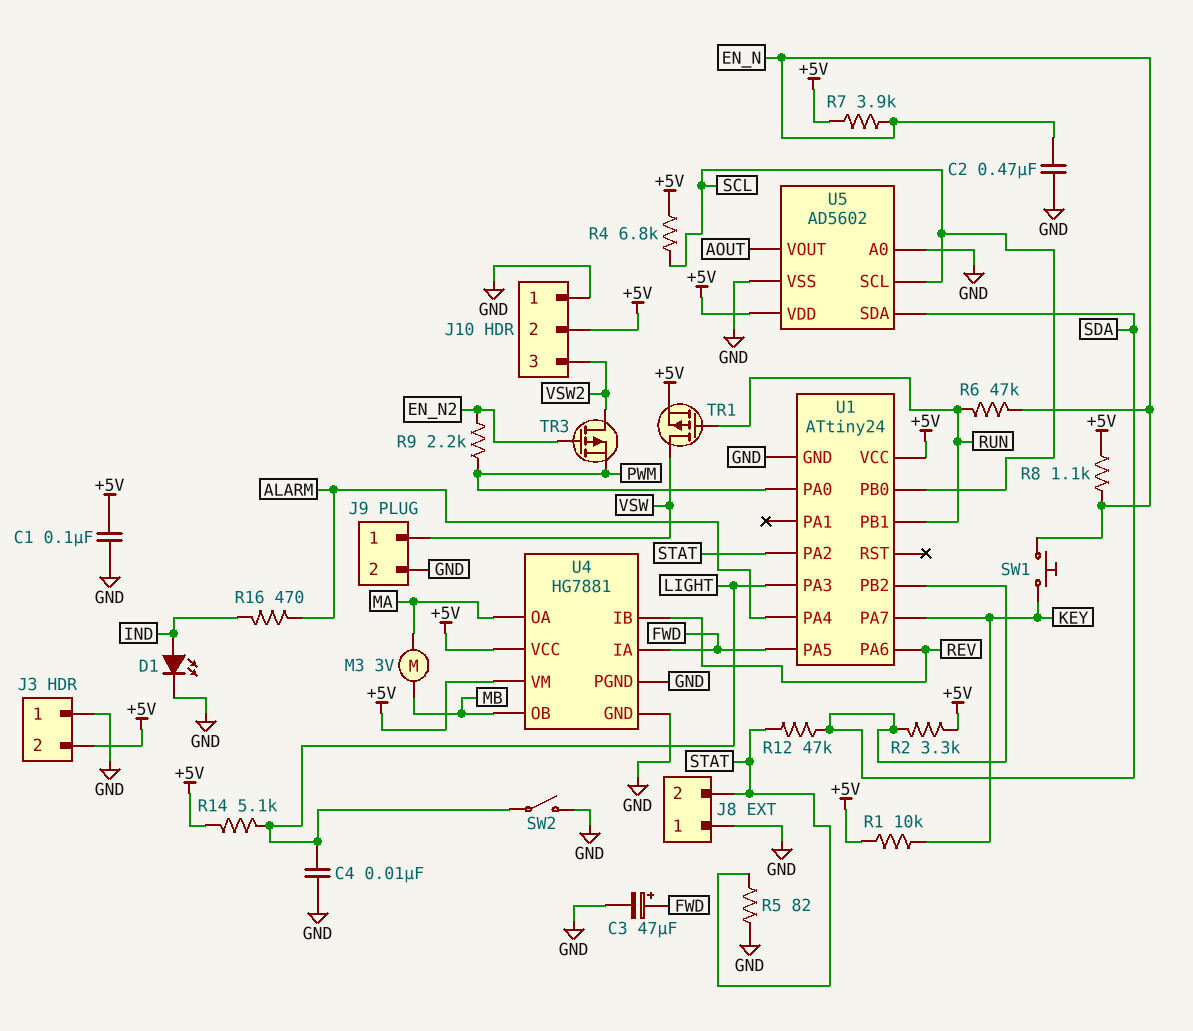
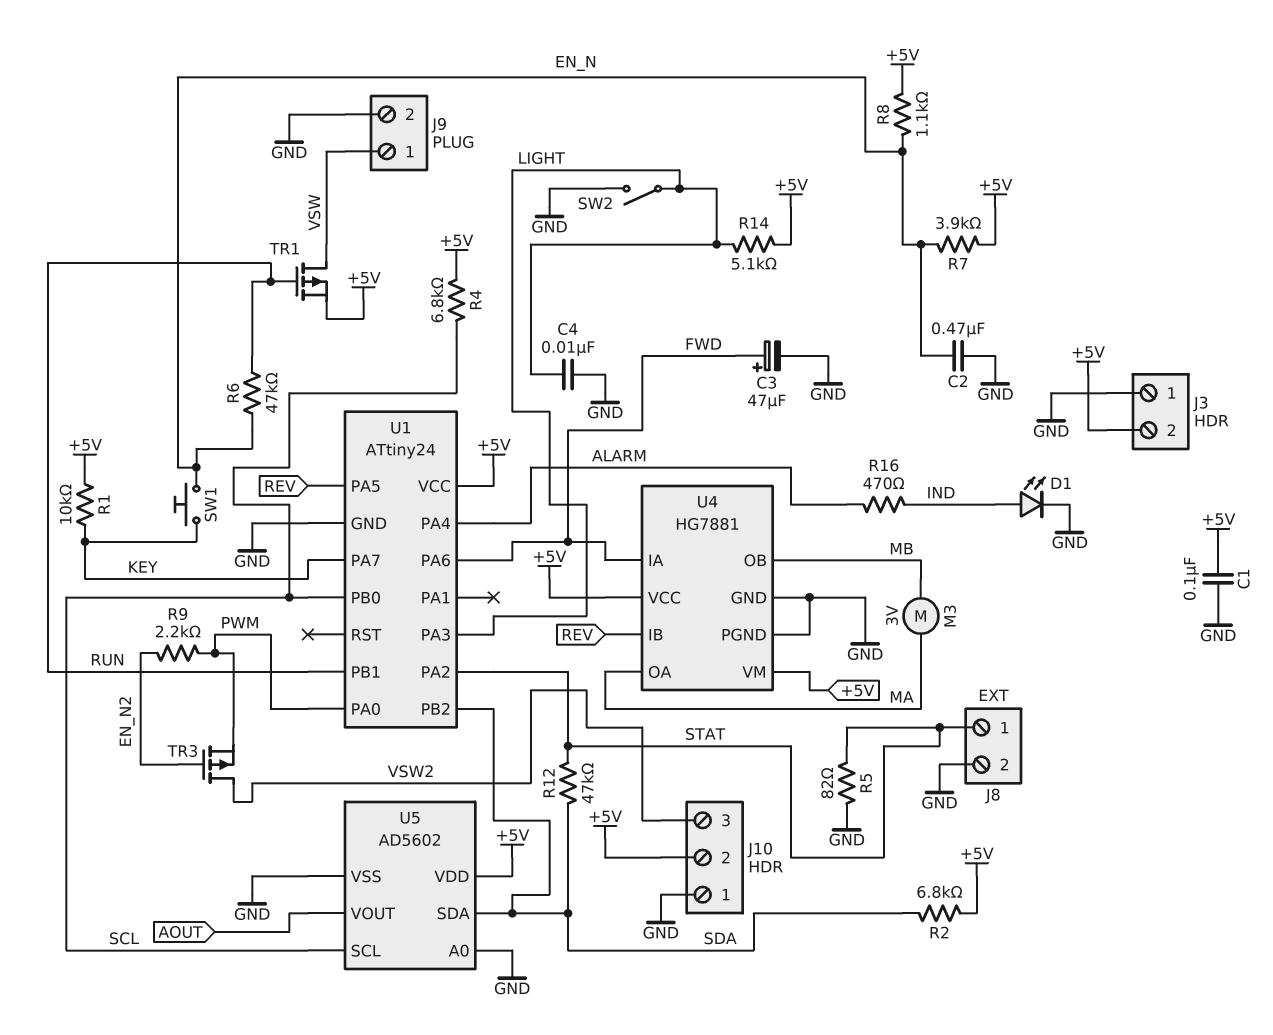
J8 pin 1: GND -> STAT
J8 pin 2: STAT -> GND
R2: 3.3k (+5V, SDA) -> 6.8k (+5V, SDA)
U1 pin PA5: FWD -> REV
U1 pin PA6: REV -> FWD

